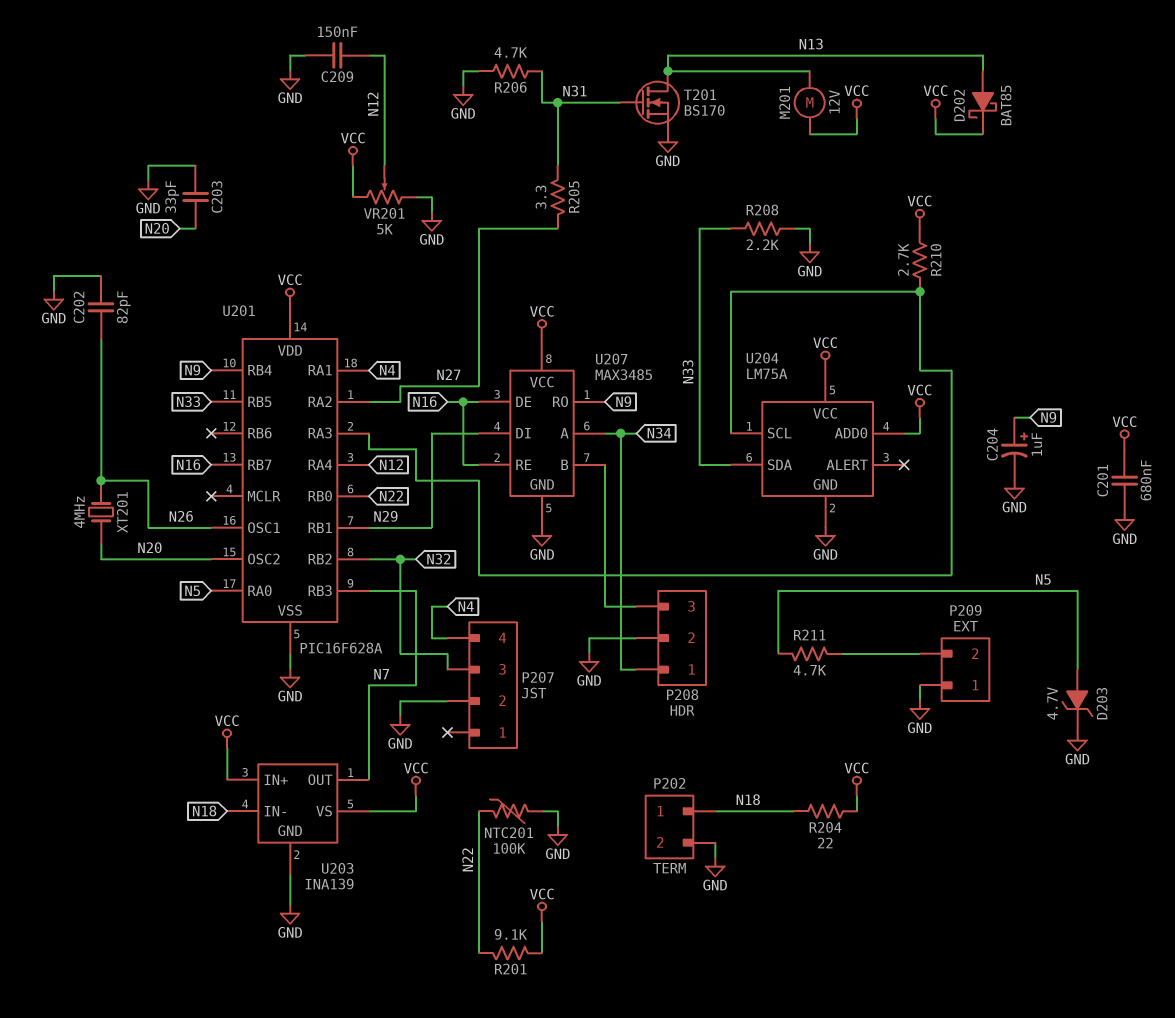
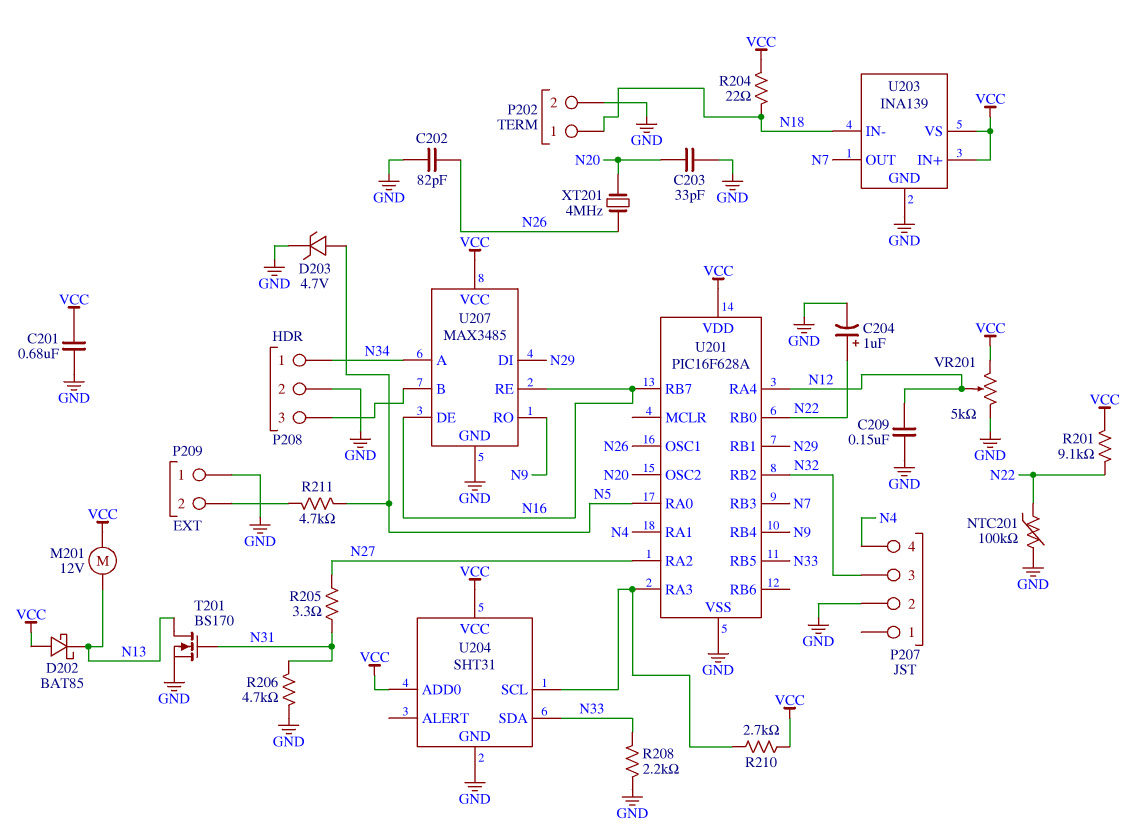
C204: 1uF (plus N9, minus GND) -> 1uF (plus N22, minus GND)
D202: schottky BAT85 (A N13, K VCC) -> schottky BAT85 (A VCC, K N13)
U204: LM75A -> SHT31

